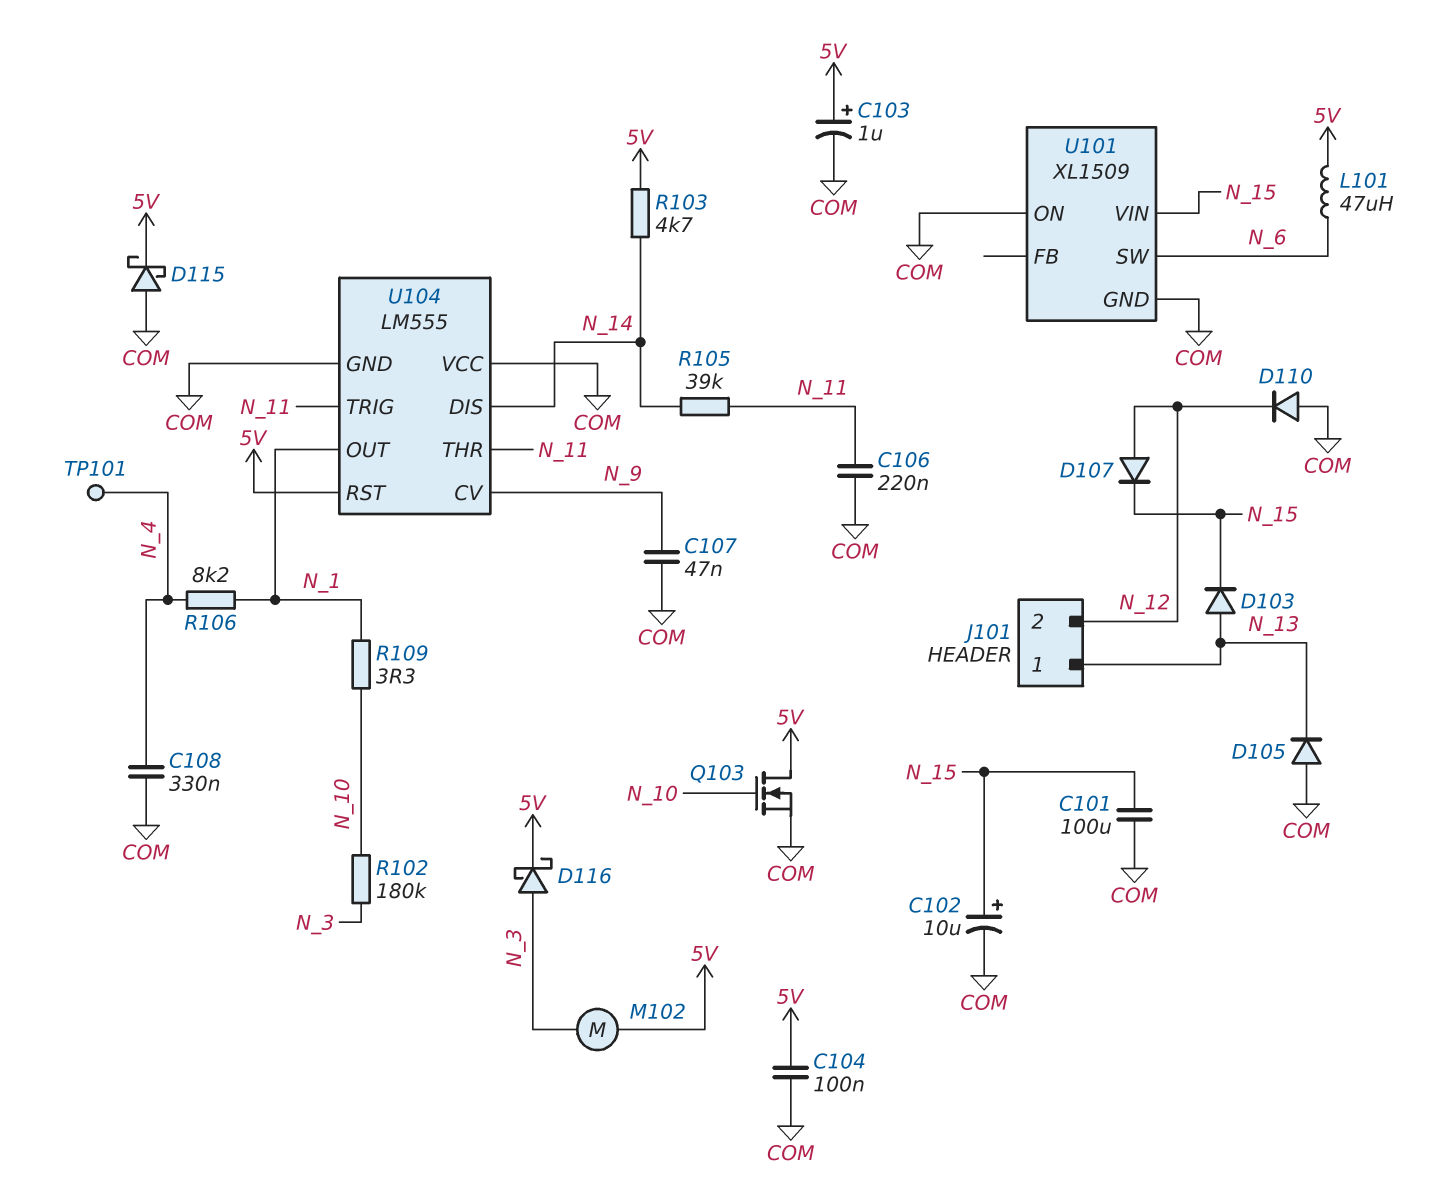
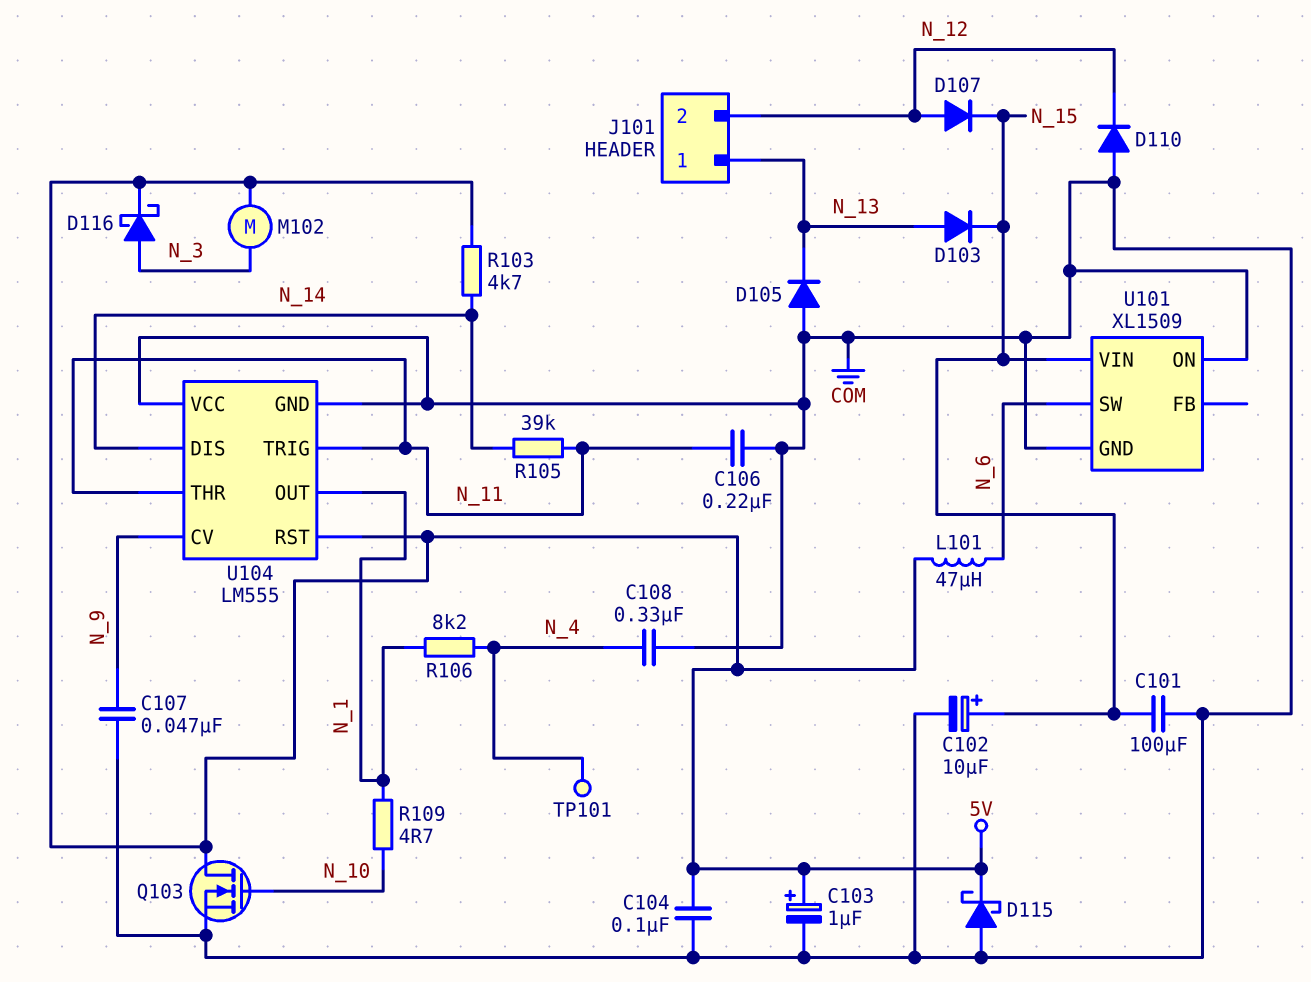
R102: 180k (N_3, N_10) -> none
R109: 3.3 (N_1, N_10) -> 4.7 (N_1, N_10)

